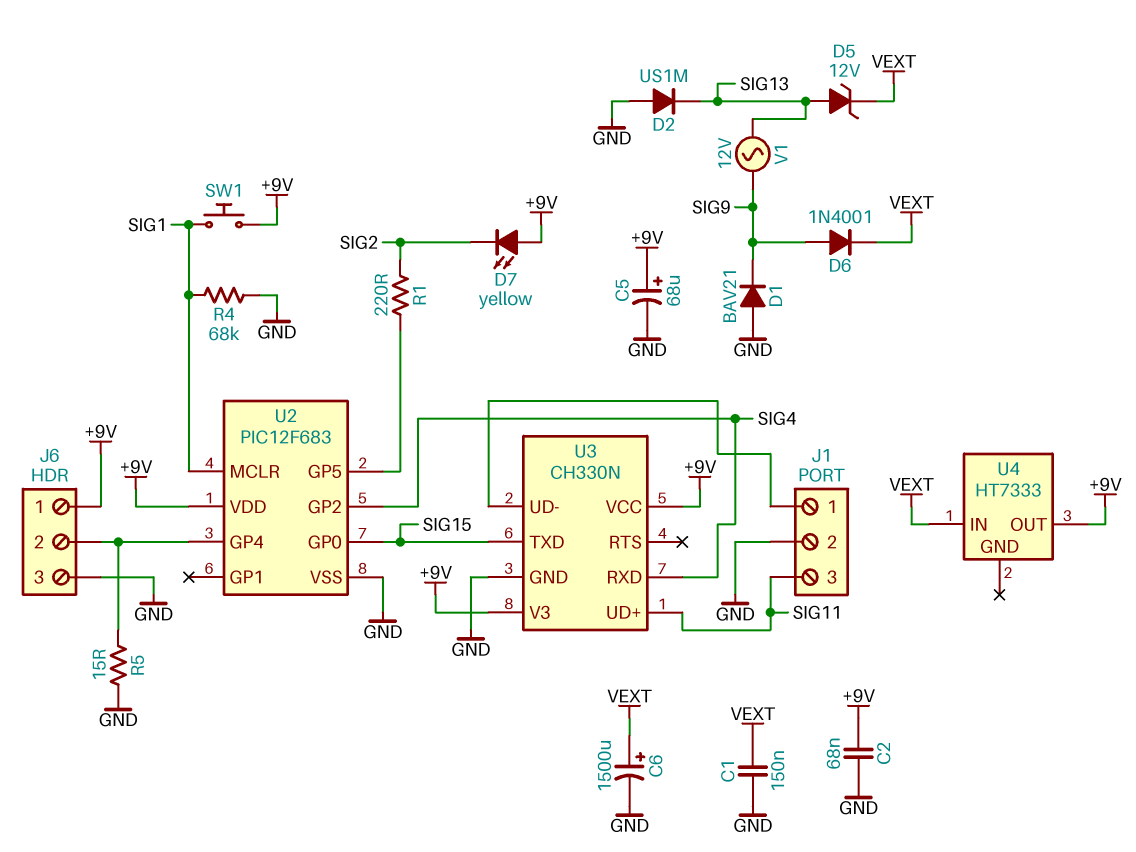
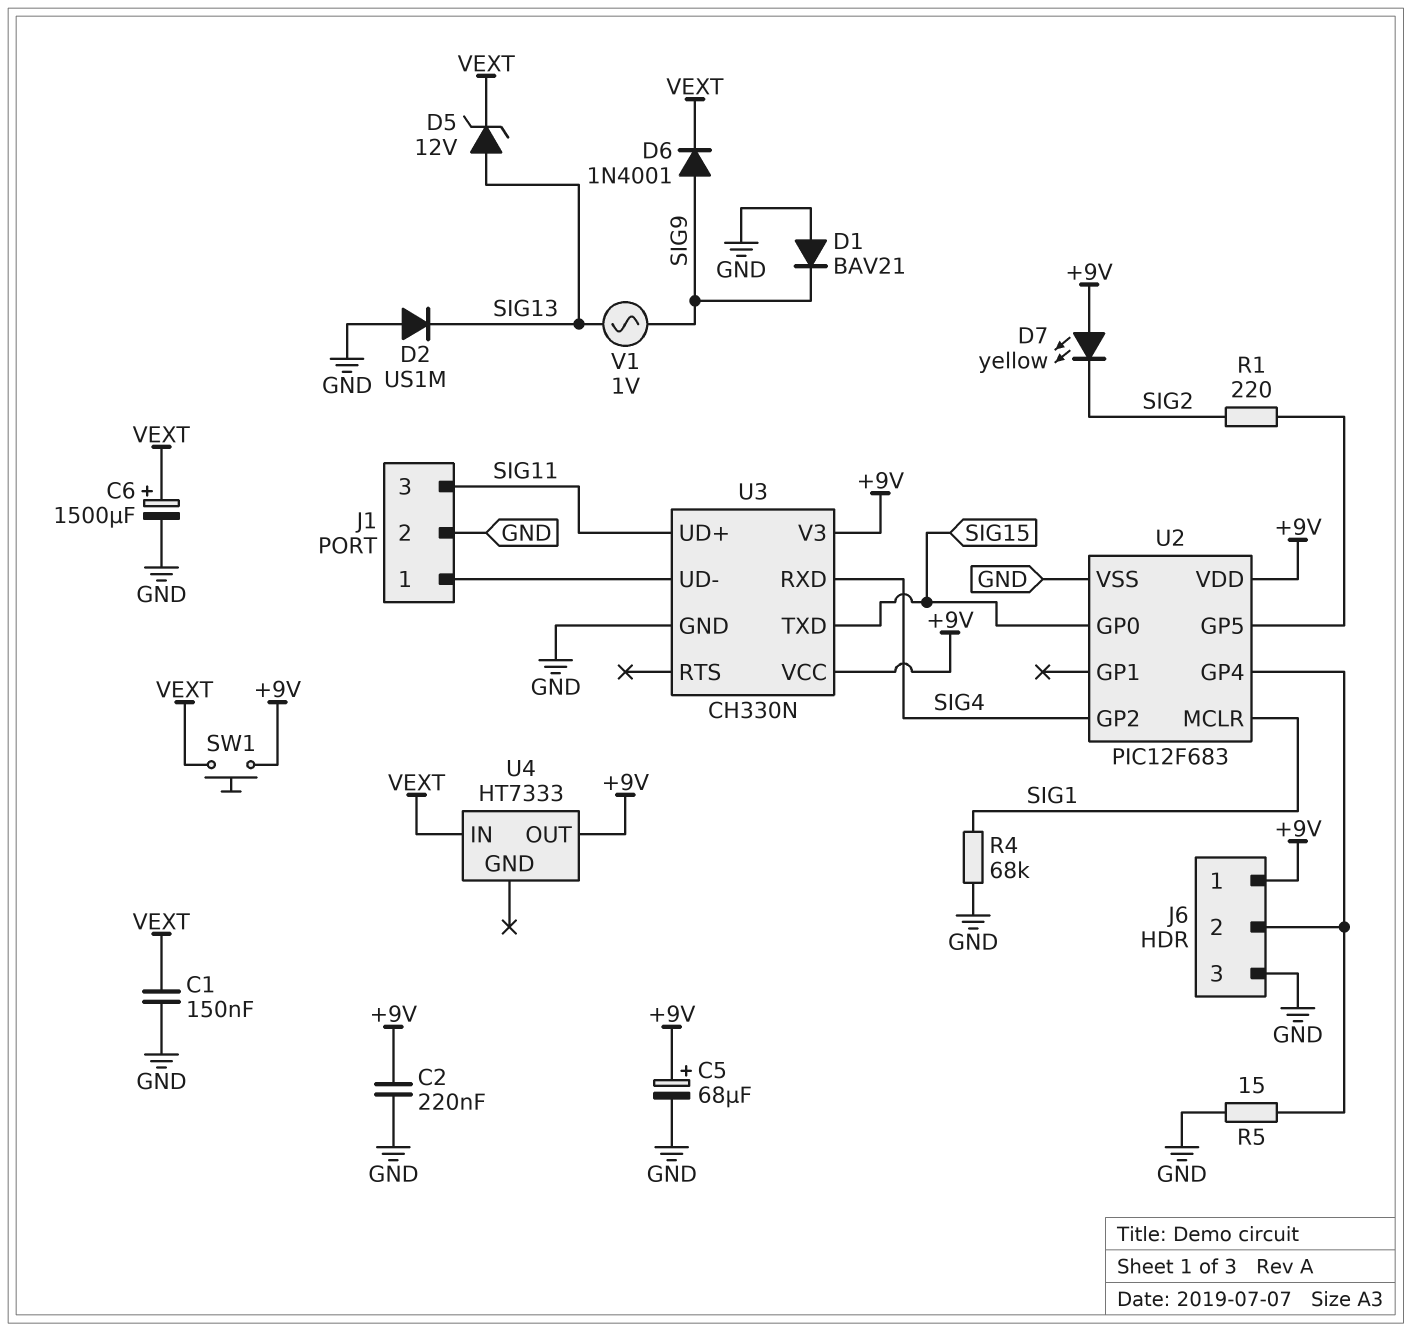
C2: 68nF (+9V, GND) -> 220nF (+9V, GND)
SW1: button (+9V, SIG1) -> button (+9V, VEXT)
V1: AC 12V (SIG9, SIG13) -> AC 1V (SIG9, SIG13)

